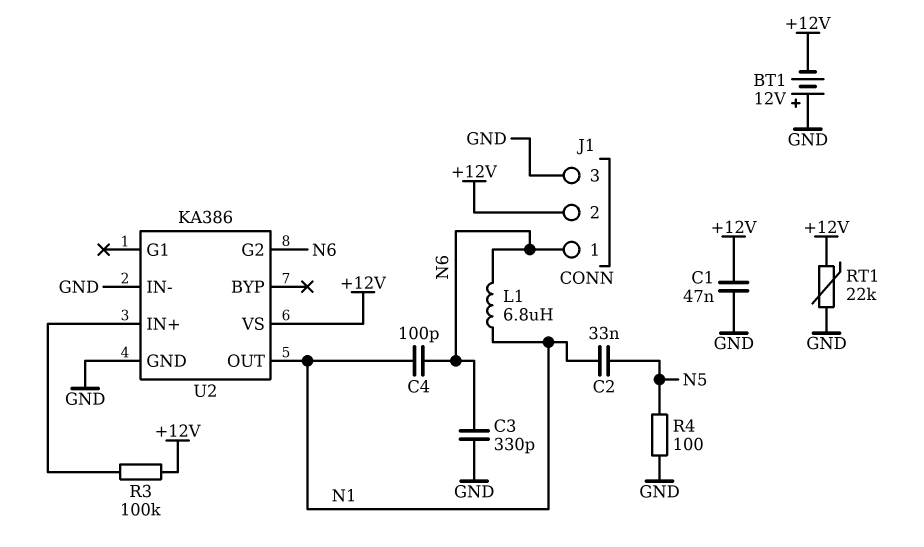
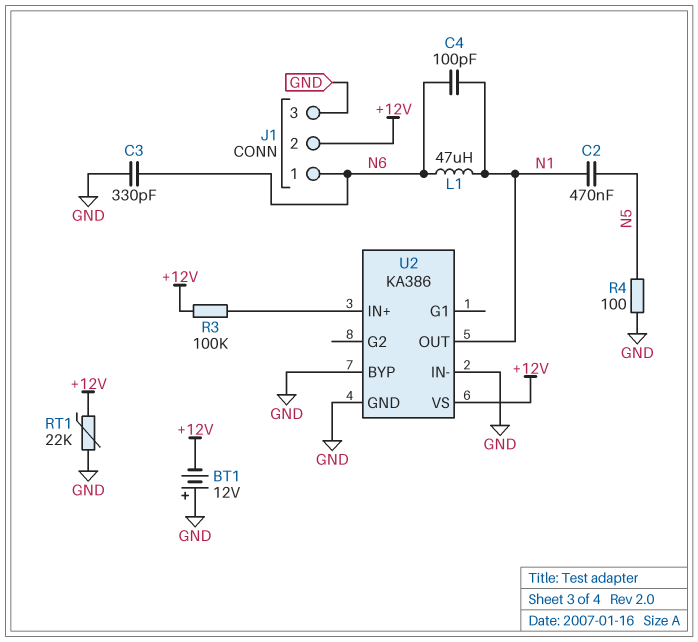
C1: 47nF (+12V, GND) -> none
C2: 33nF (N1, N5) -> 470nF (N1, N5)
L1: 6.8uH (N1, N6) -> 47uH (N1, N6)
U2 pin BYP: none -> GND
U2 pin G2: N6 -> none

